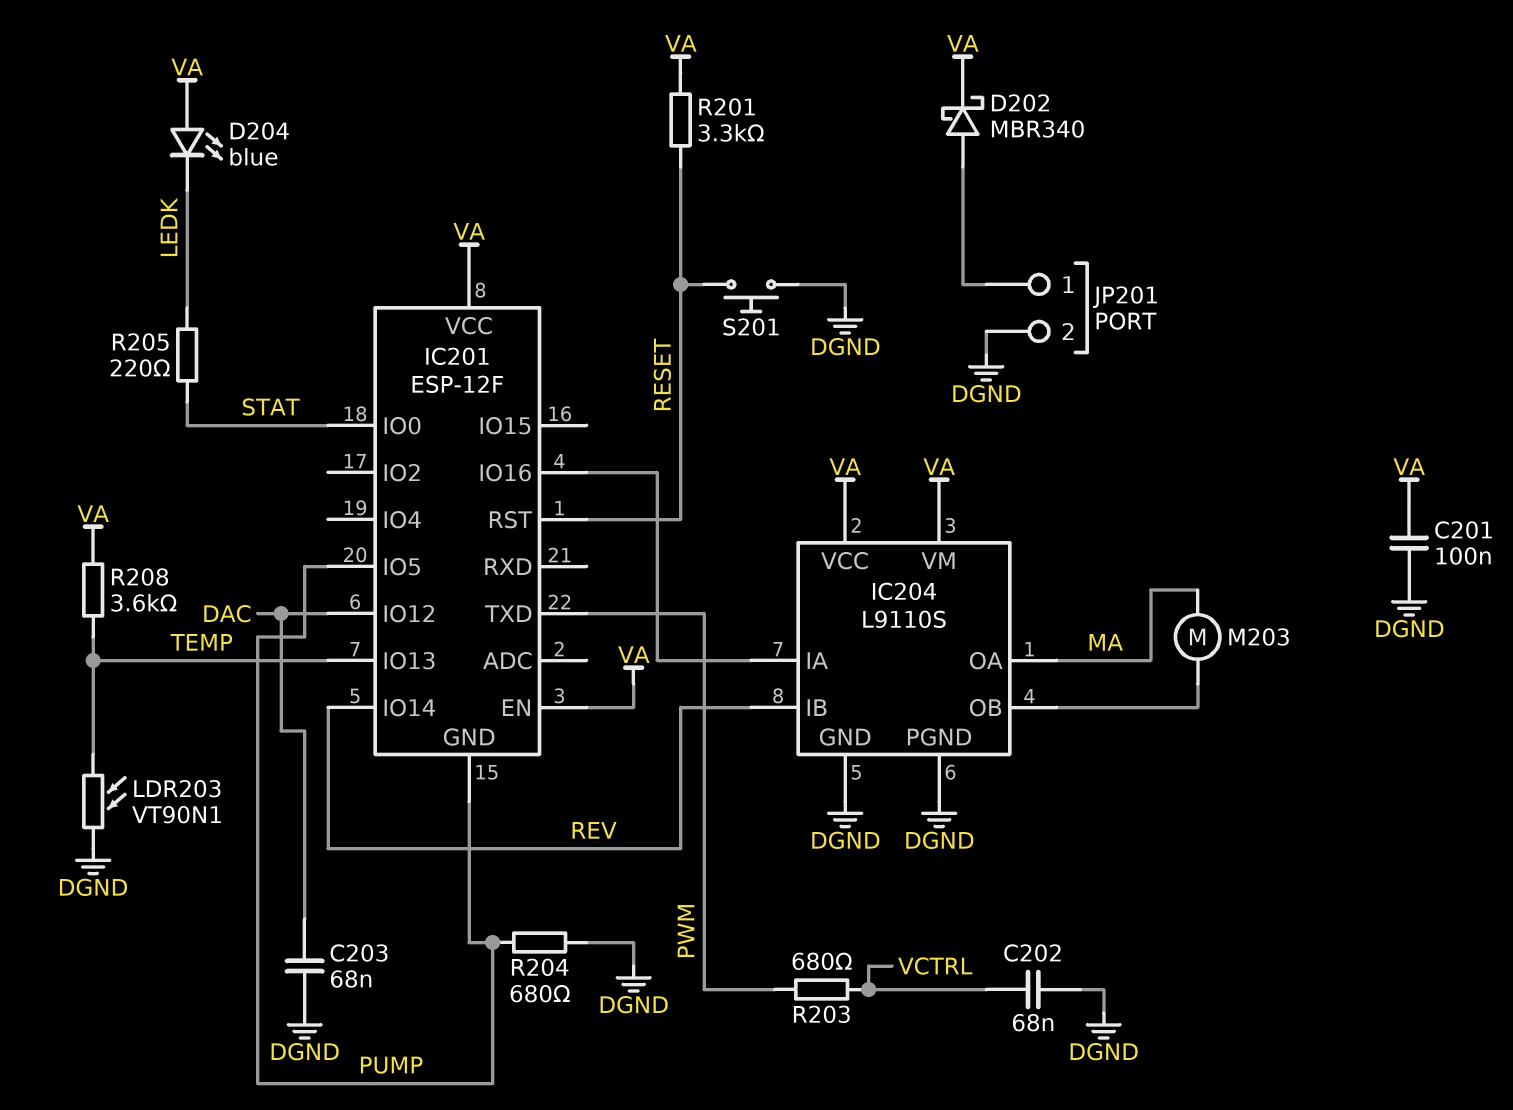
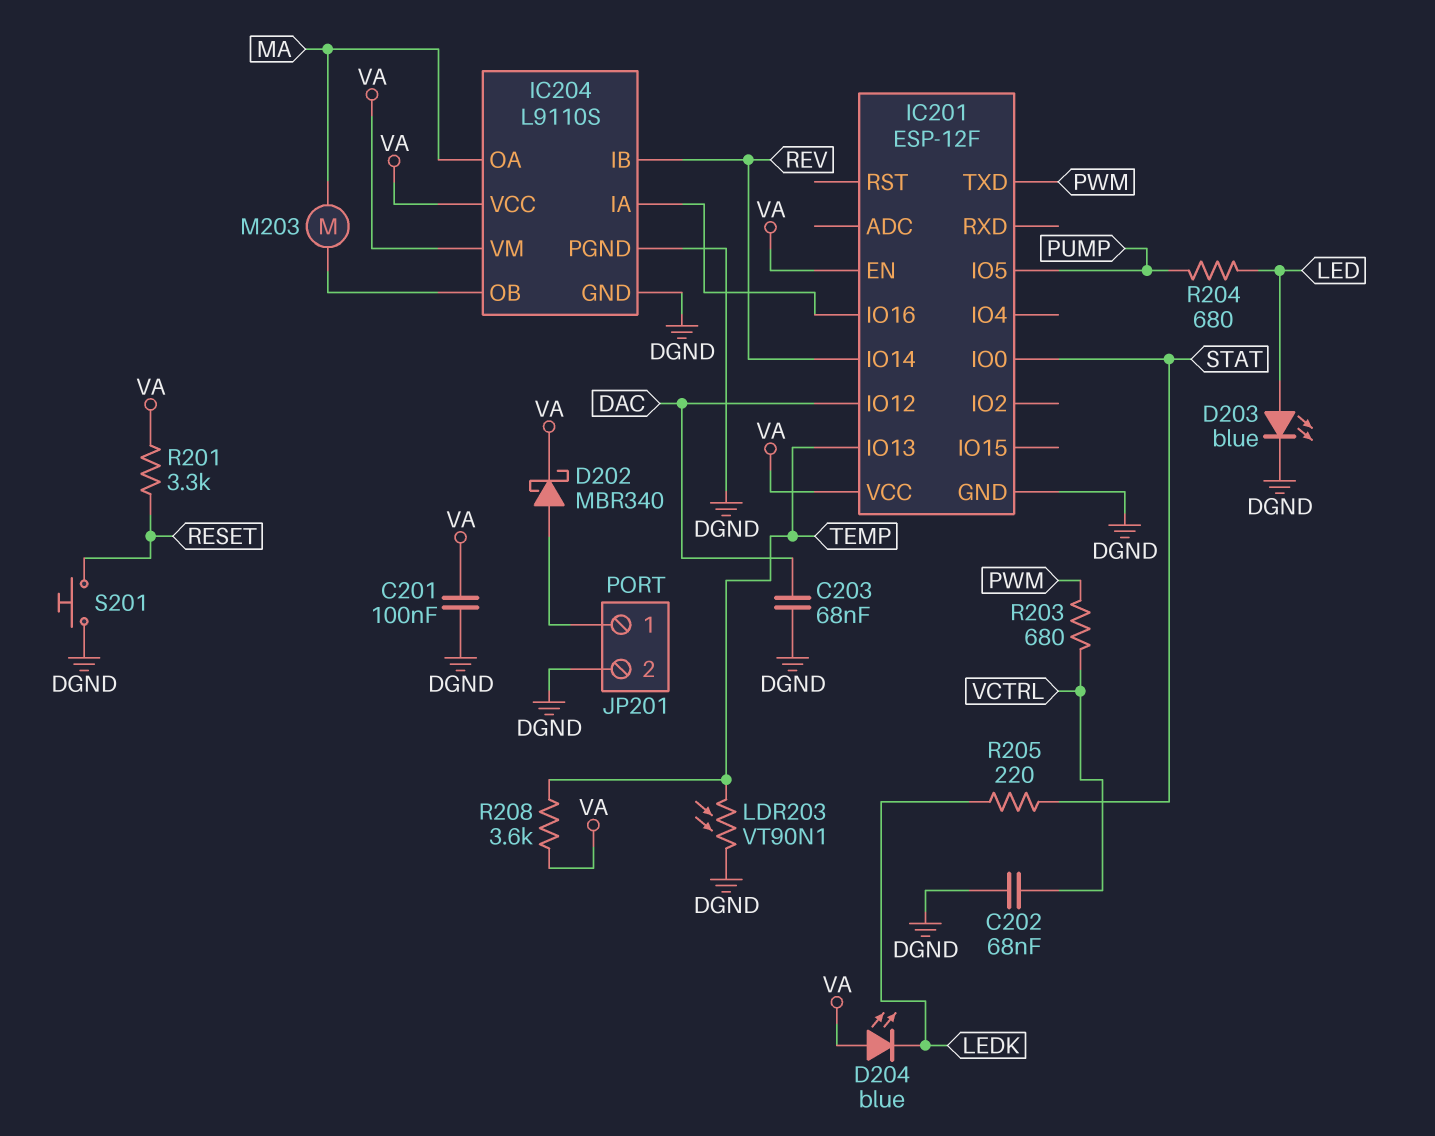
D203: none -> LED blue (A LED, K DGND)
IC201 pin GND: PUMP -> DGND
IC201 pin RST: RESET -> none
R204: 680 (DGND, PUMP) -> 680 (LED, PUMP)

